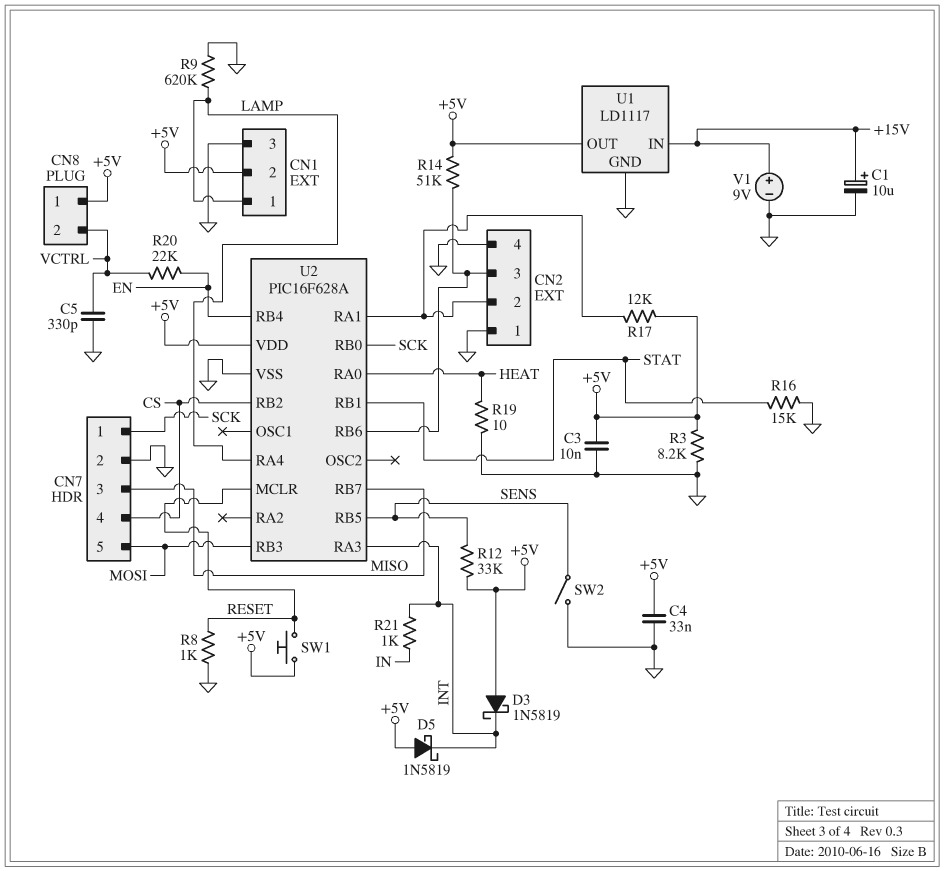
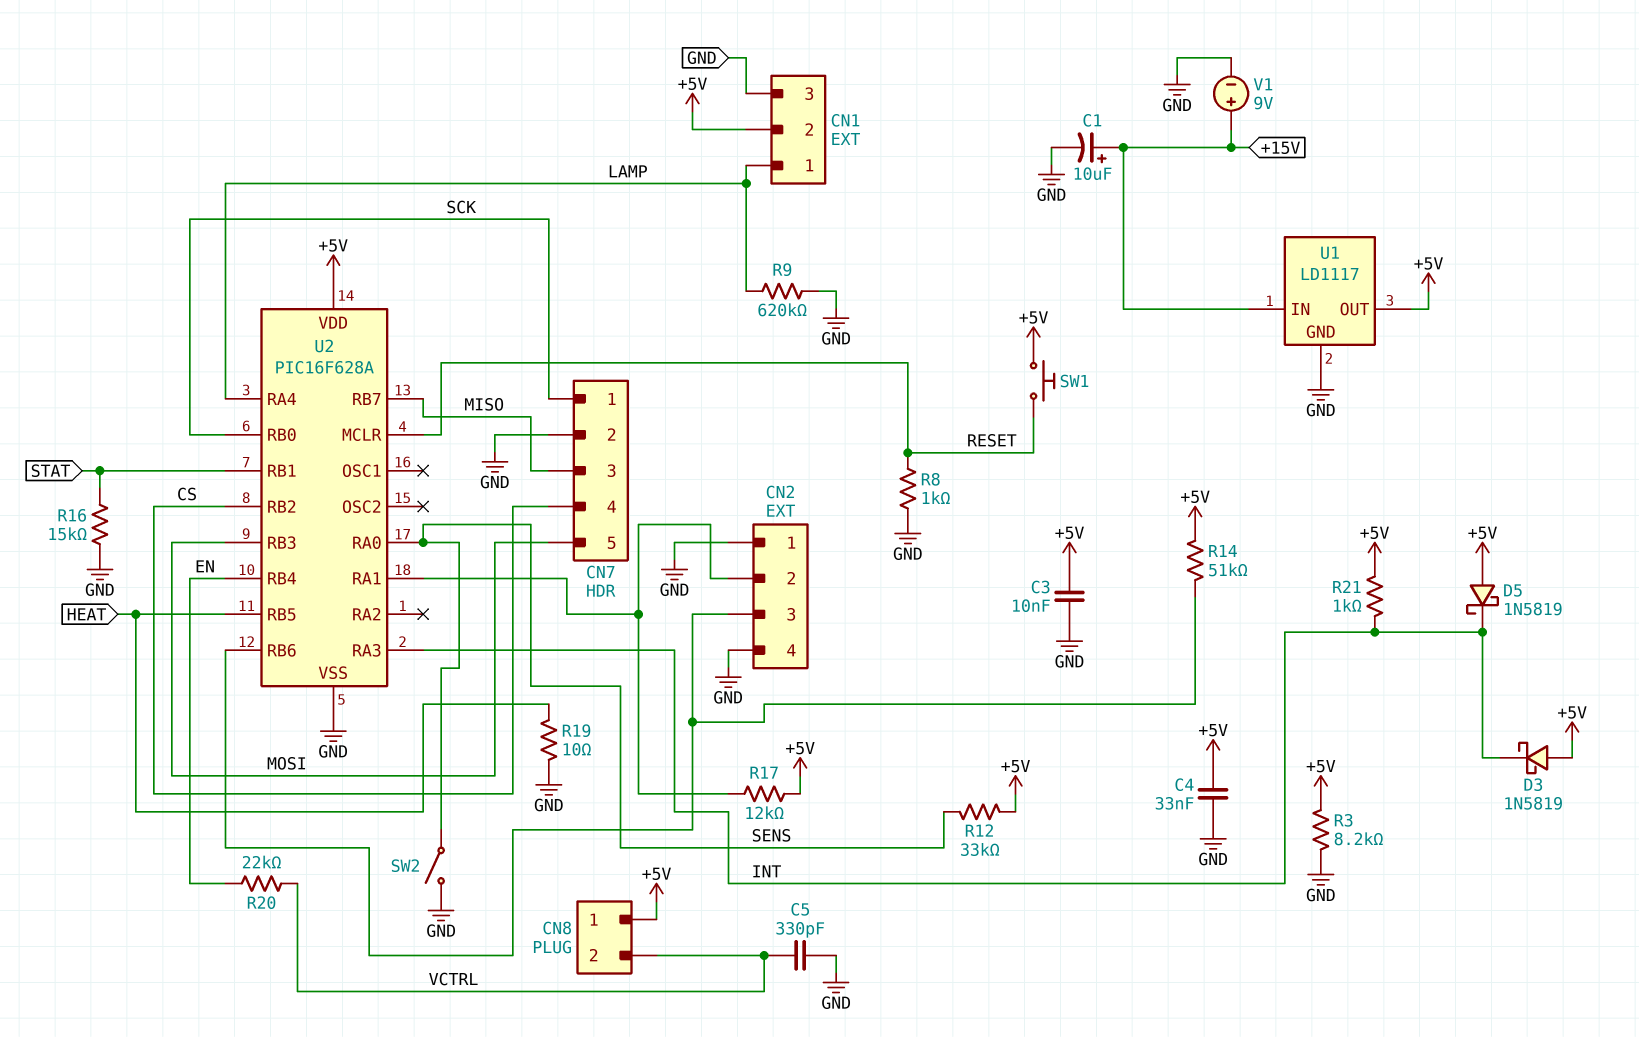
R21: 1k (IN, INT) -> 1k (+5V, INT)
U2 pin RA0: HEAT -> SENS
U2 pin RB5: SENS -> HEAT

